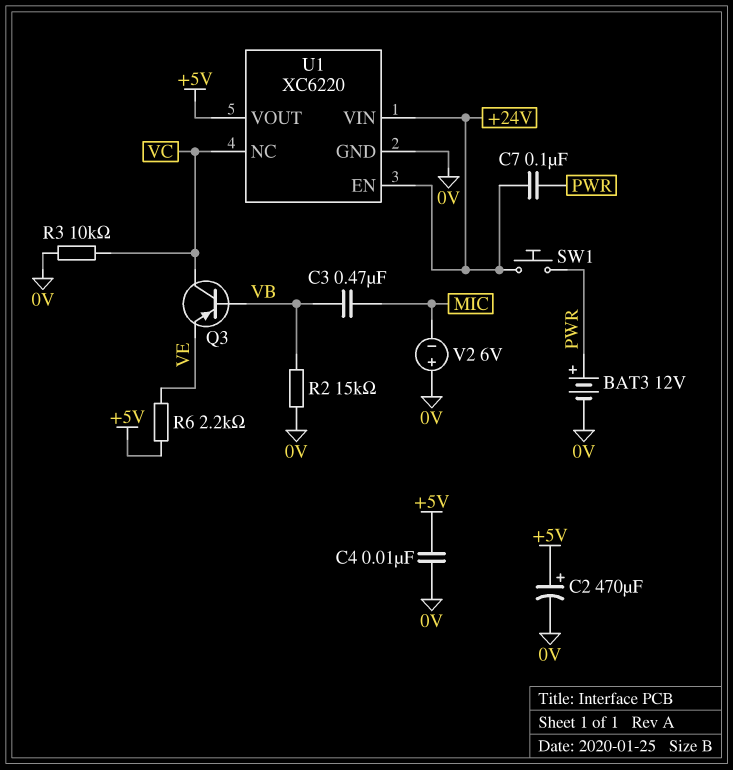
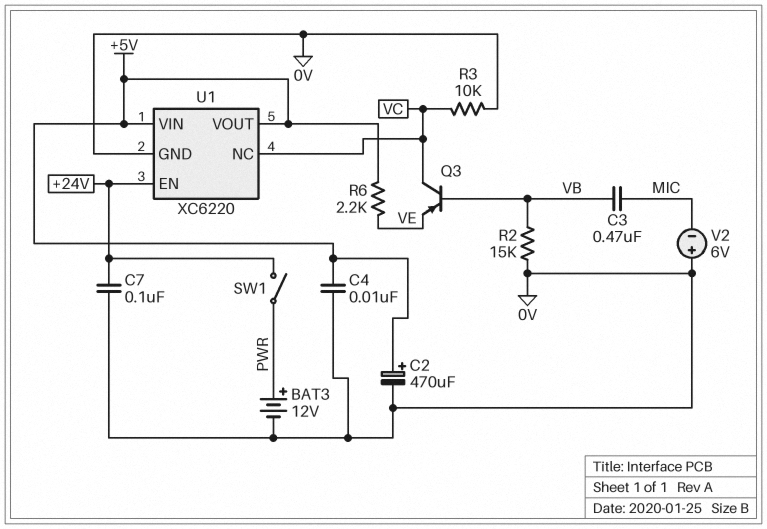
C7: 100nF (+24V, PWR) -> 100nF (+24V, 0V)
SW1: button (+24V, PWR) -> switch (+24V, PWR)
U1 pin VIN: +24V -> +5V

